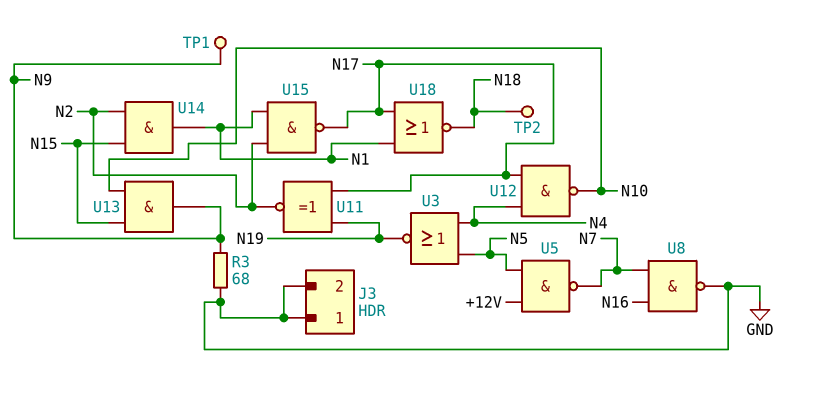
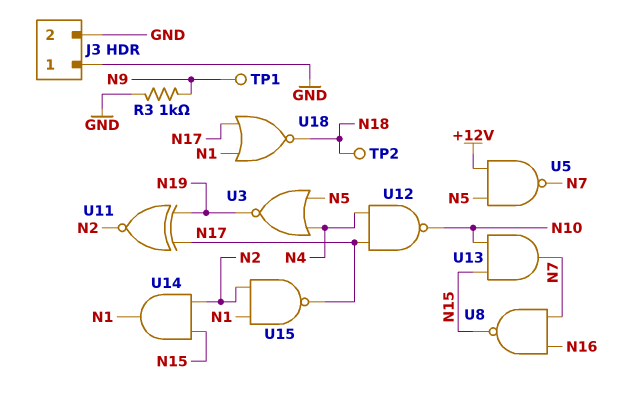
R3: 68 (GND, N9) -> 1k (GND, N9)
U8: NAND (in N7, in N16, out GND) -> NAND (in N7, in N16, out N15)
U13: AND (in N10, in N15, out N9) -> AND (in N10, in N15, out N7)

